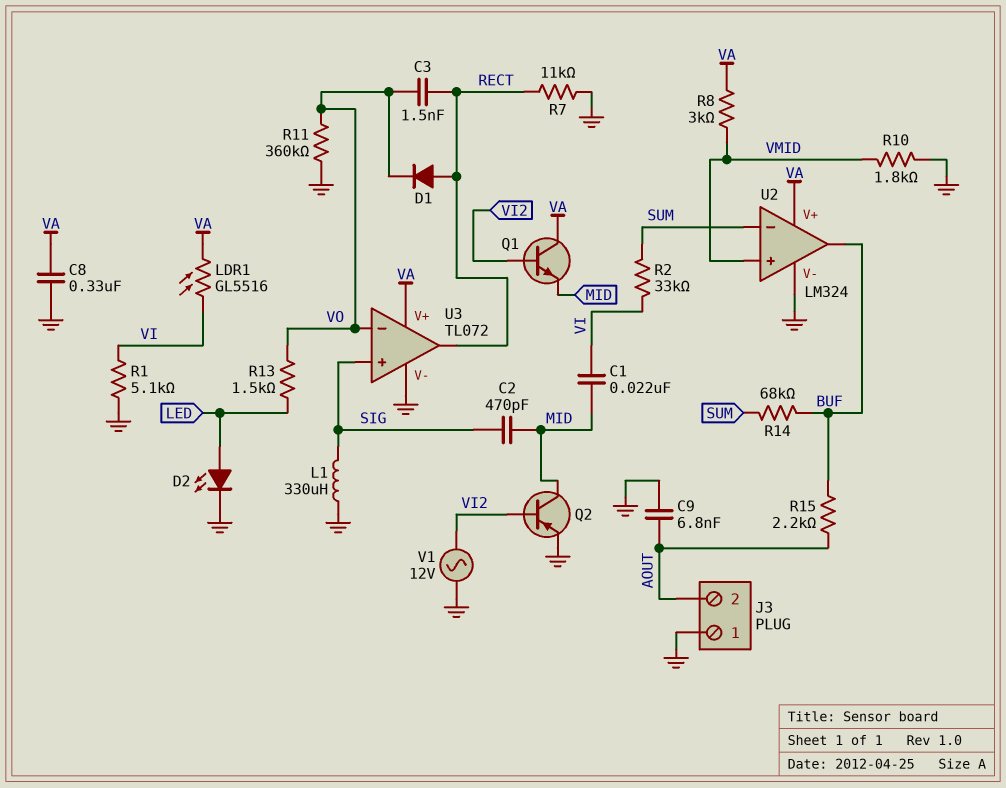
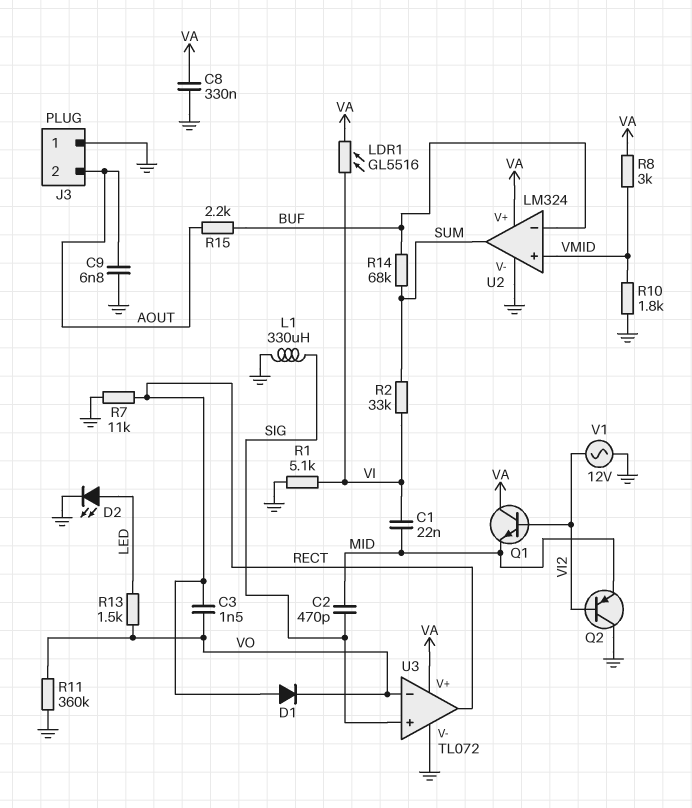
Q2: PNP (B VI2, C MID, E GND) -> PNP (B VI2, C GND, E MID)
U2 pin in-: SUM -> BUF
U2 pin out: BUF -> SUM

